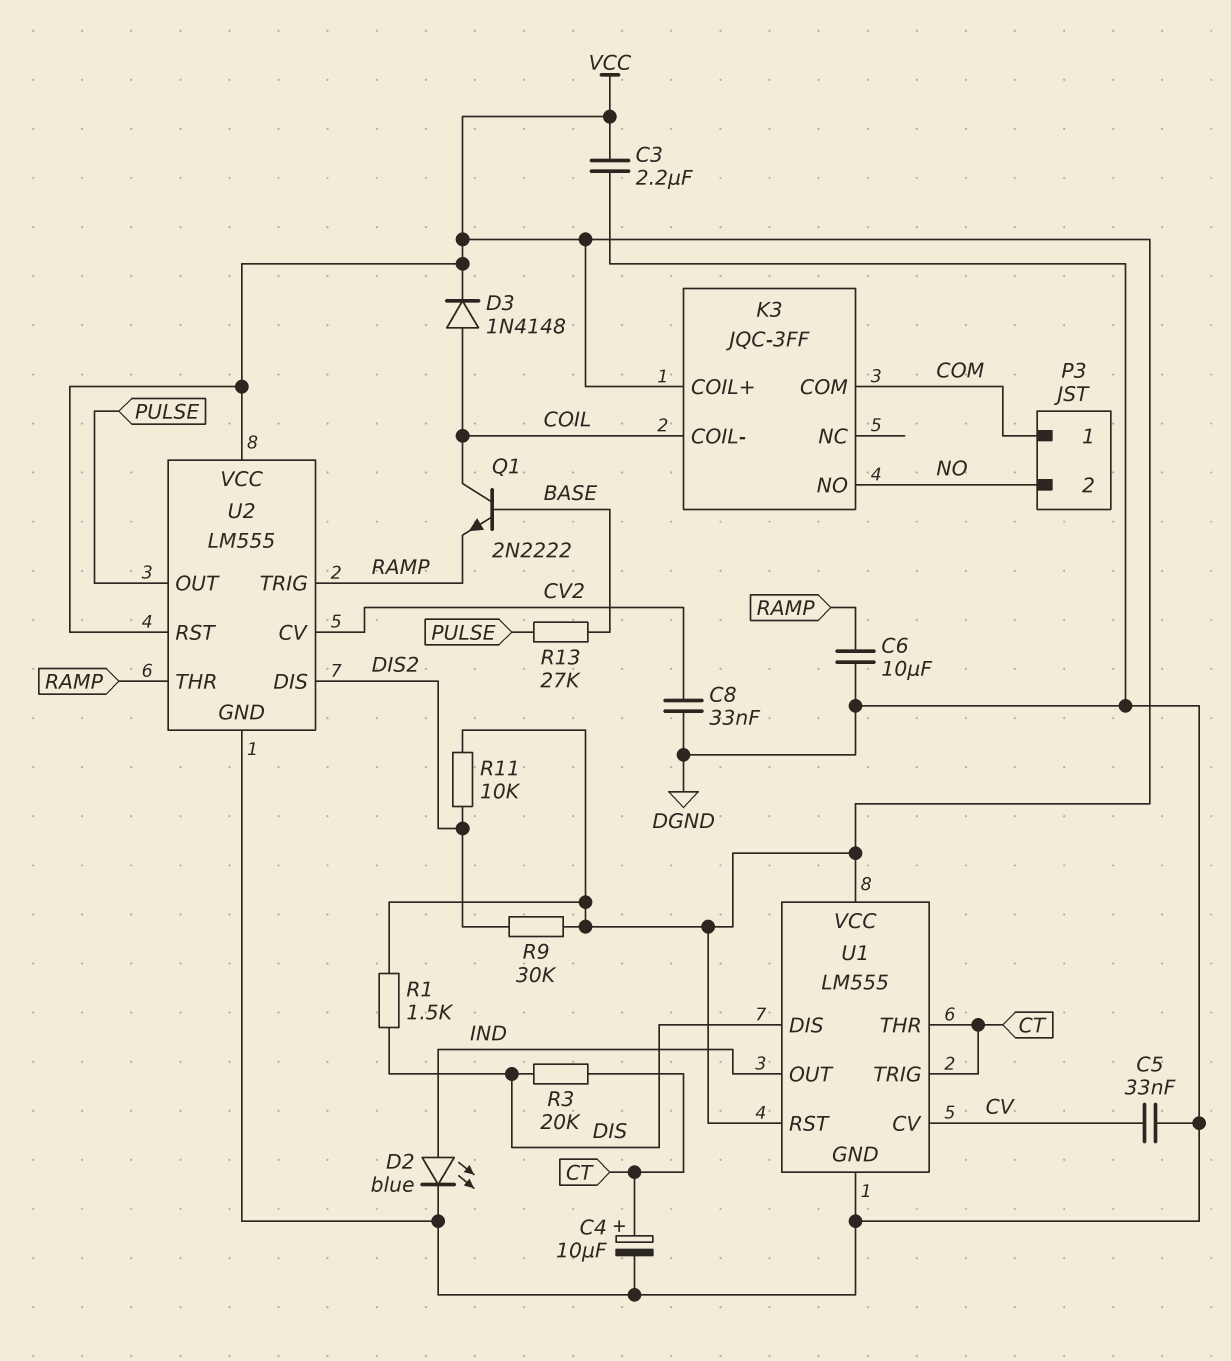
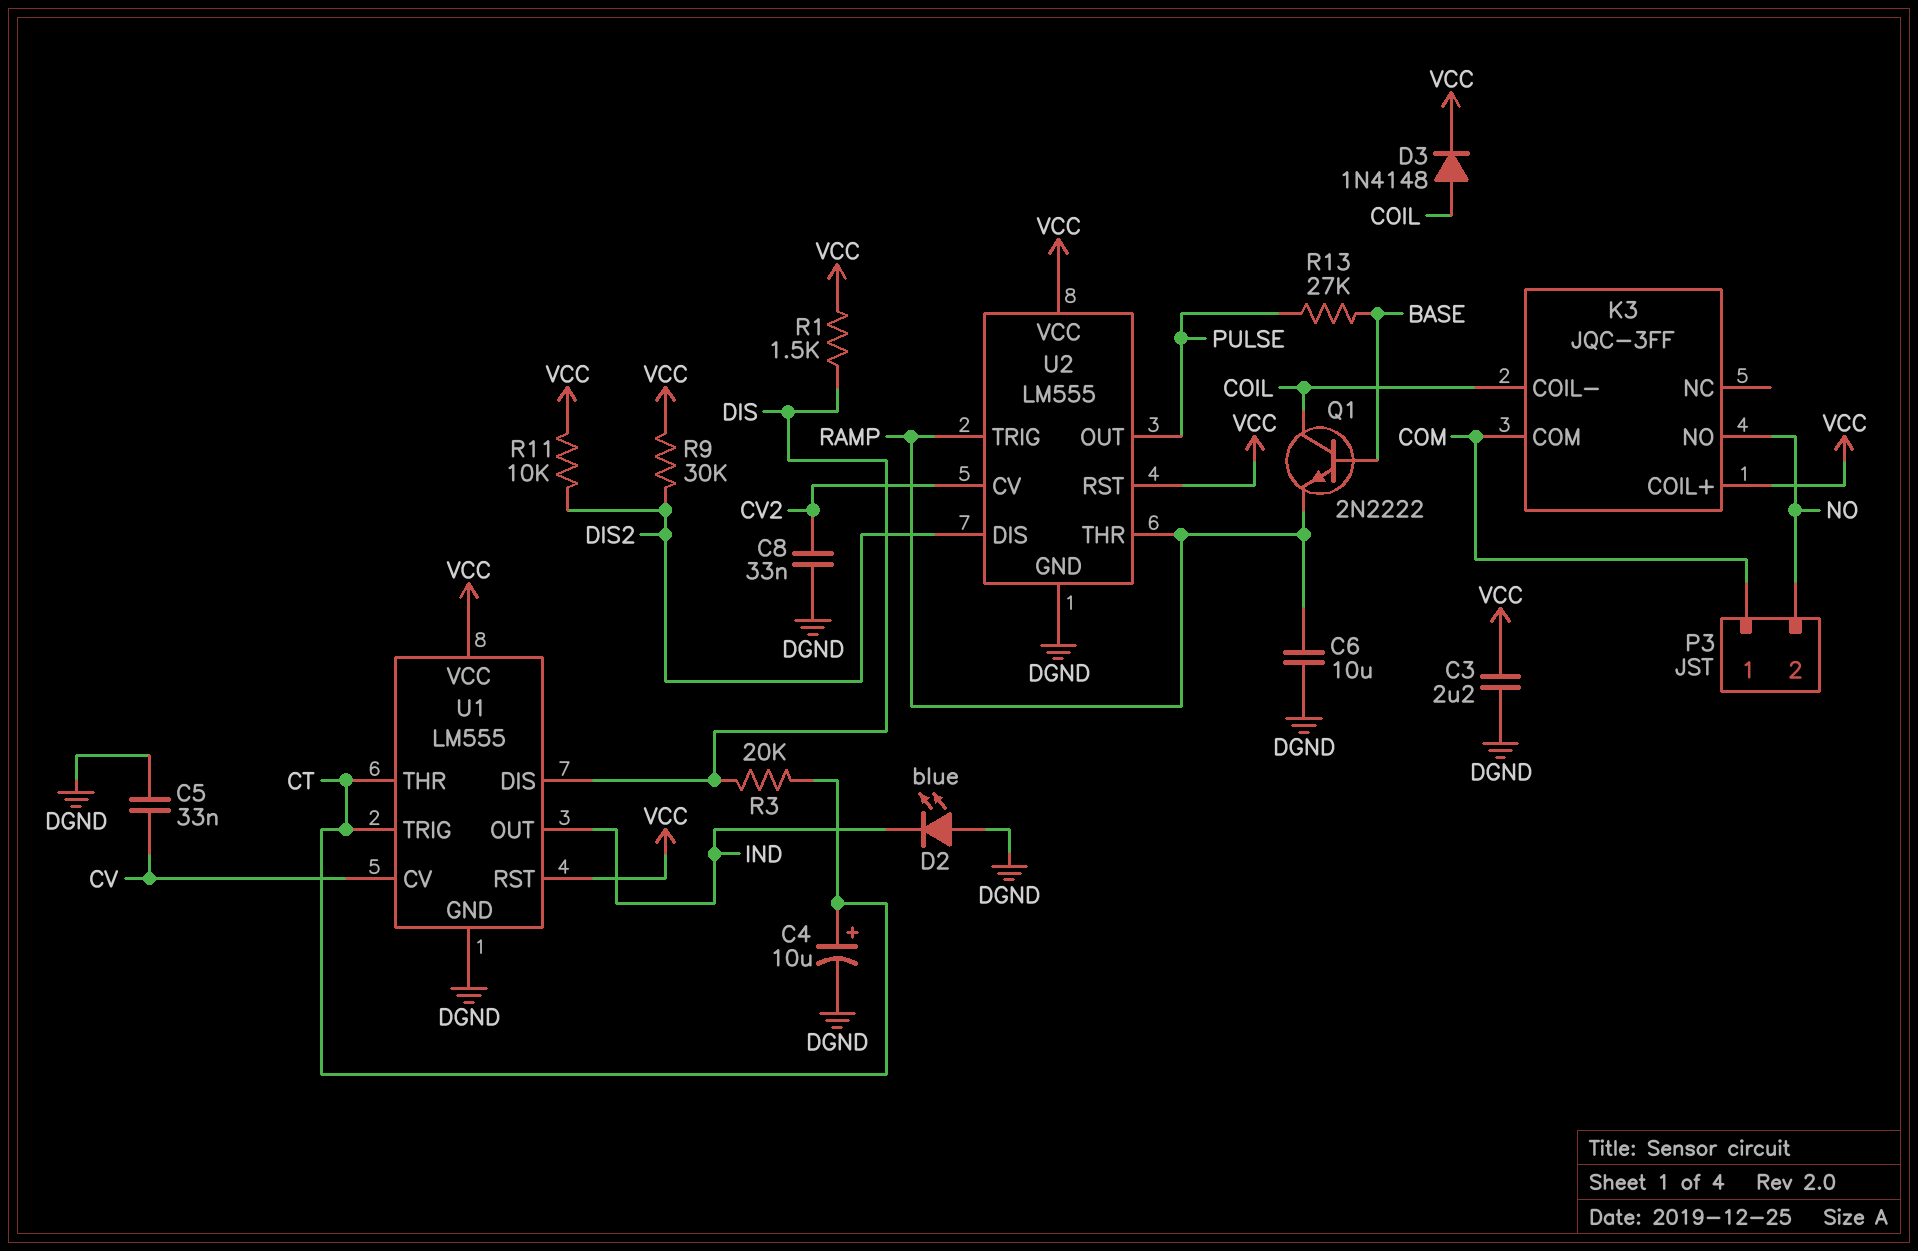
D2: LED blue (A IND, K DGND) -> LED blue (A DGND, K IND)

